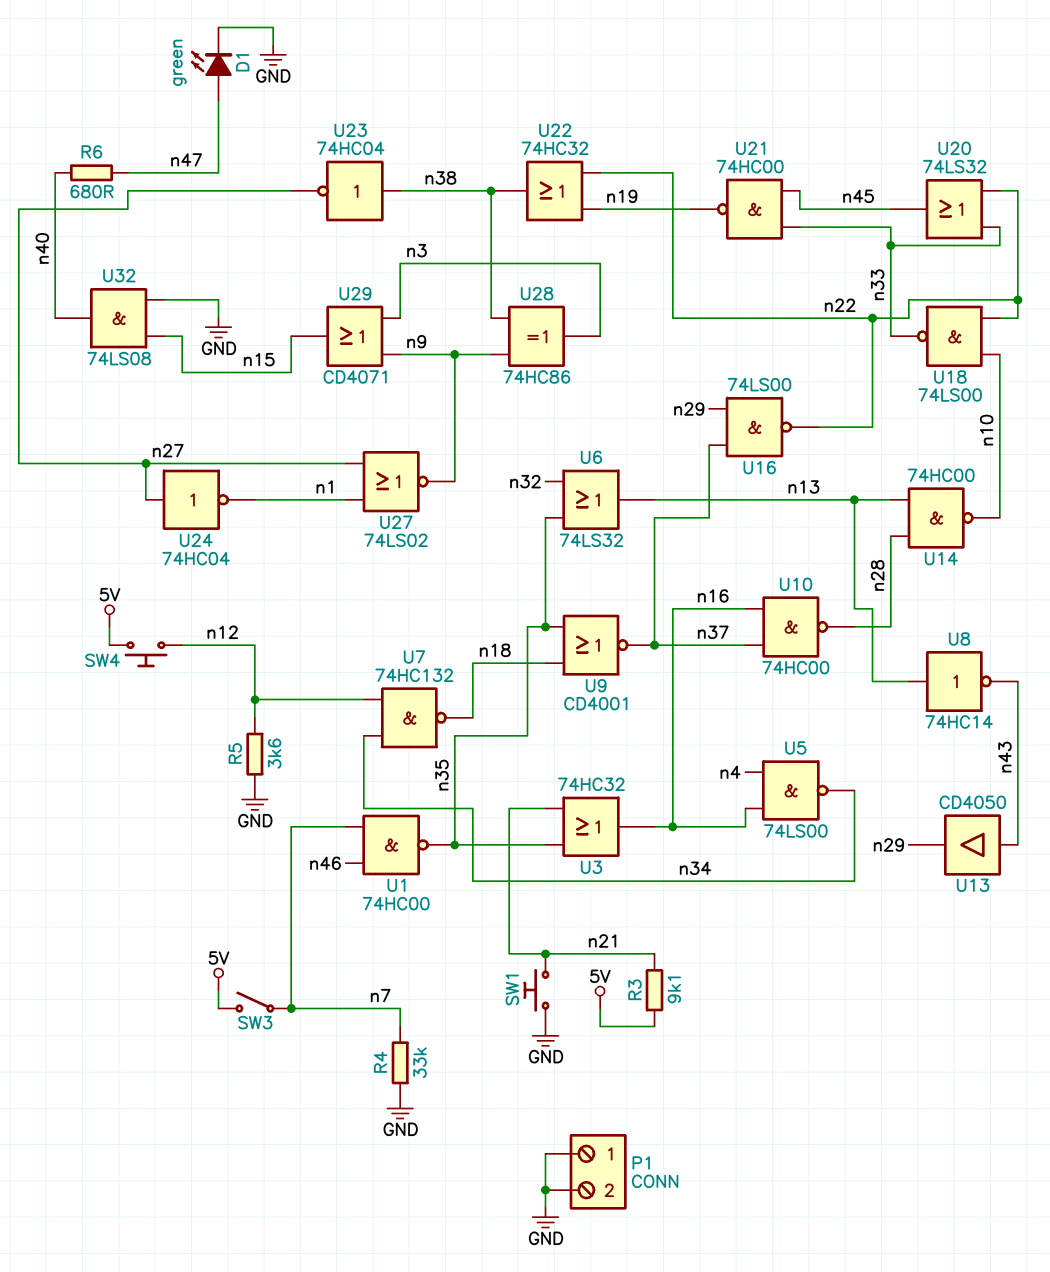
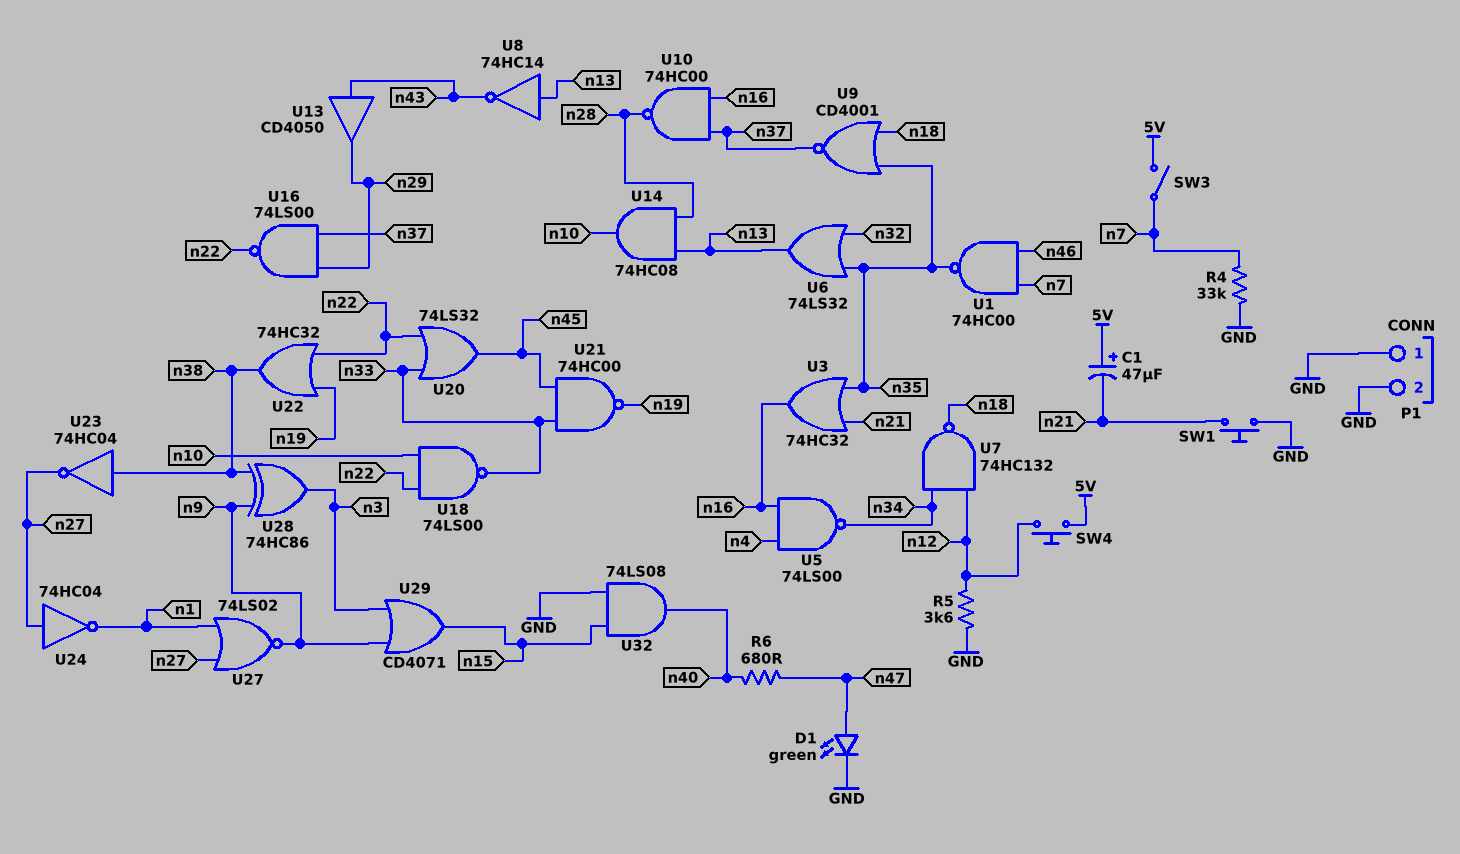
C1: none -> 47uF (plus 5V, minus n21)
R3: 9.1k (5V, n21) -> none
U14: NAND 74HC00 (in n13, in n28, out n10) -> AND 74HC08 (in n13, in n28, out n10)

